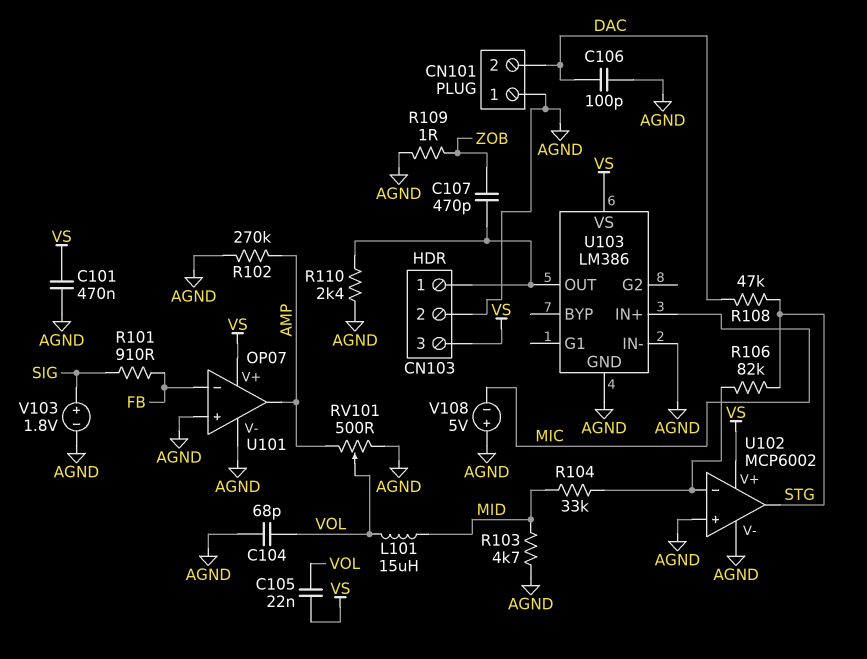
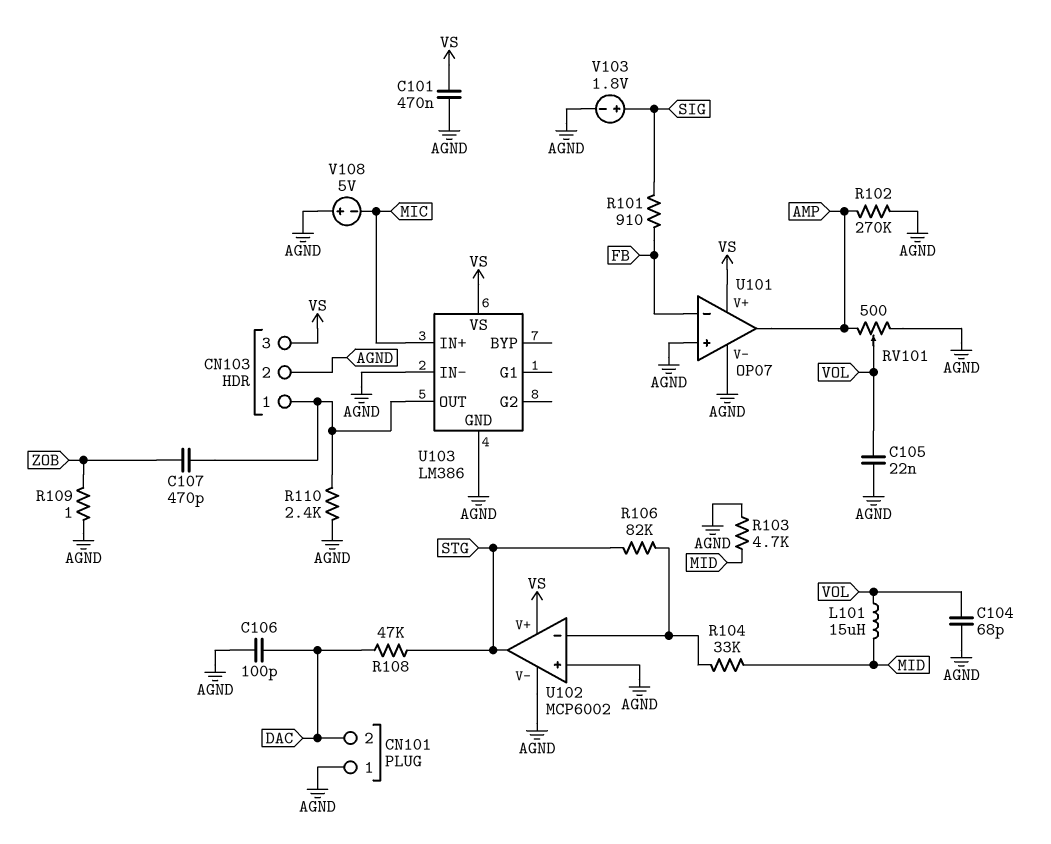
C105: 22nF (VOL, VS) -> 22nF (AGND, VOL)

